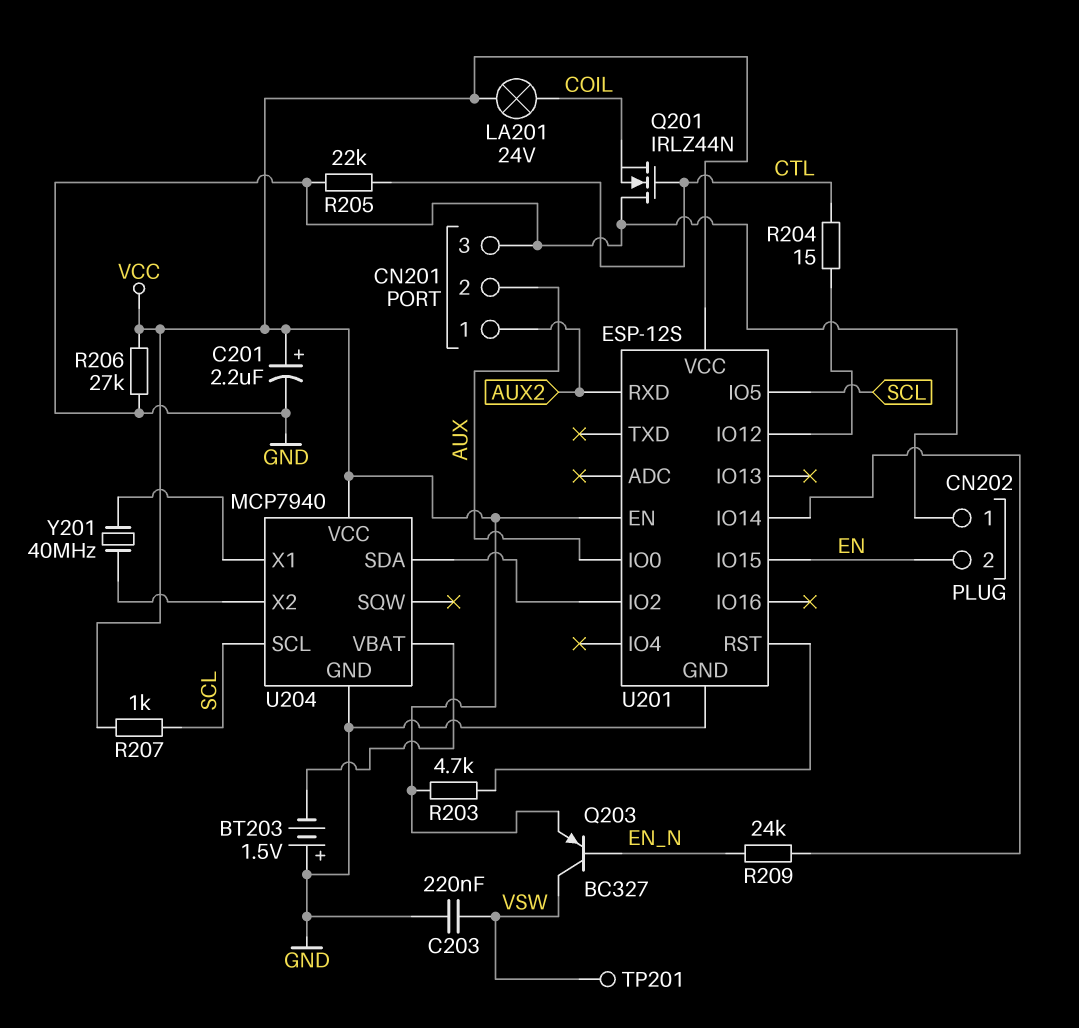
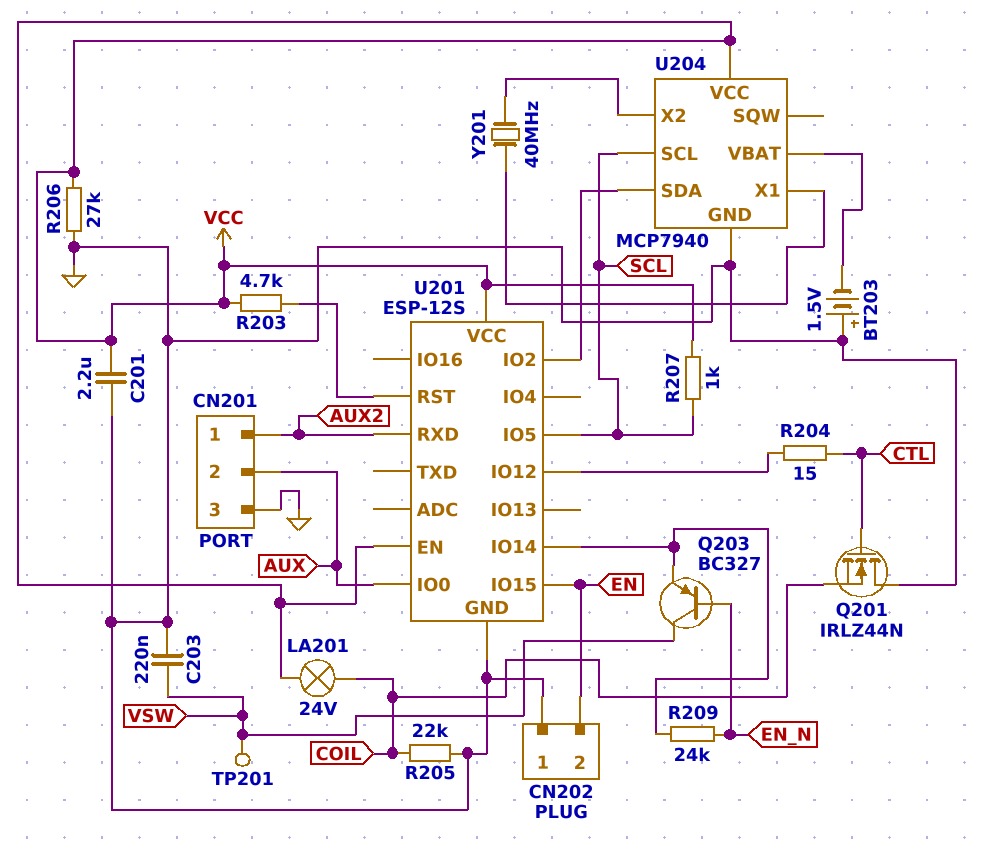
C201: 2.2uF (plus VCC, minus GND) -> 2.2uF (GND, VCC)
Q203: PNP BC327 (B EN_N, C VSW, E VCC) -> PNP BC327 (B EN_N, C VSW, E U201/IO14)
R205: 22k (CTL, GND) -> 22k (COIL, GND)

